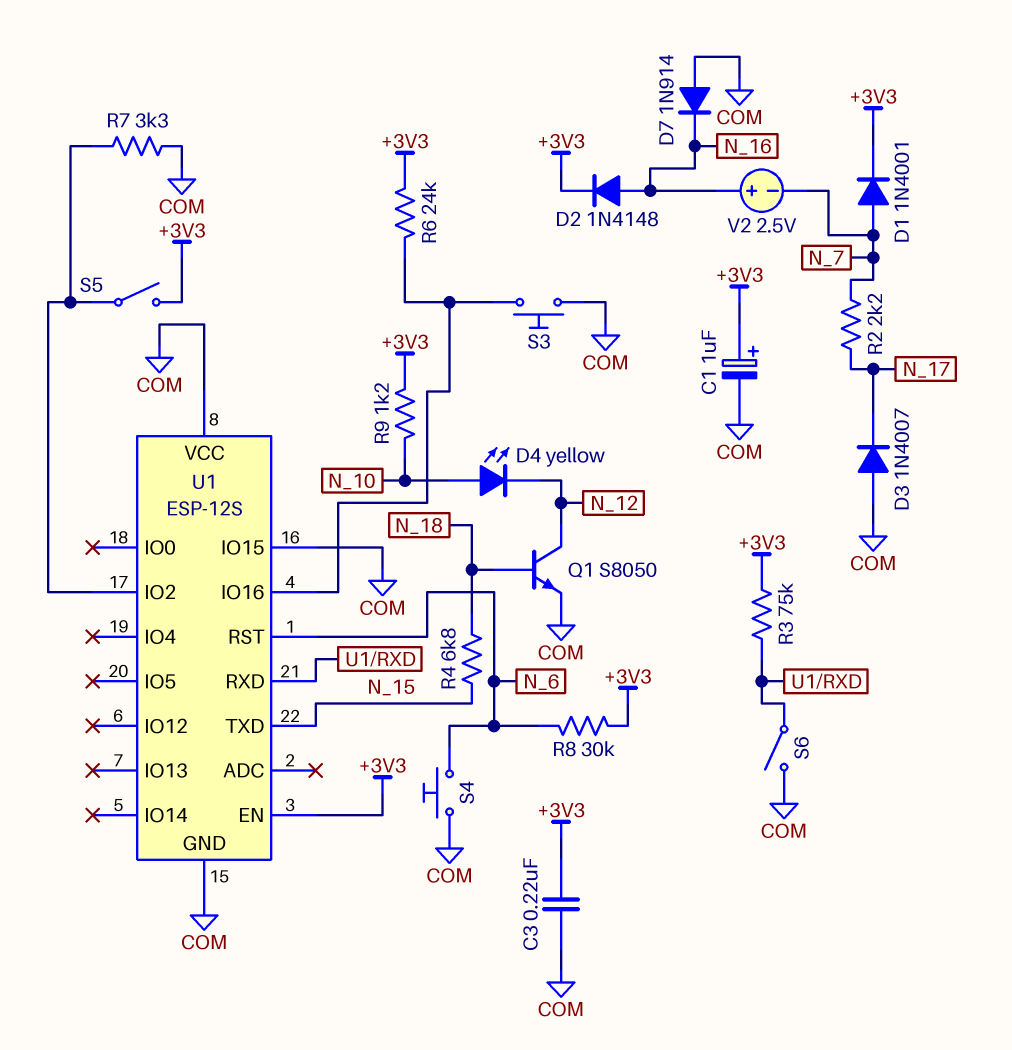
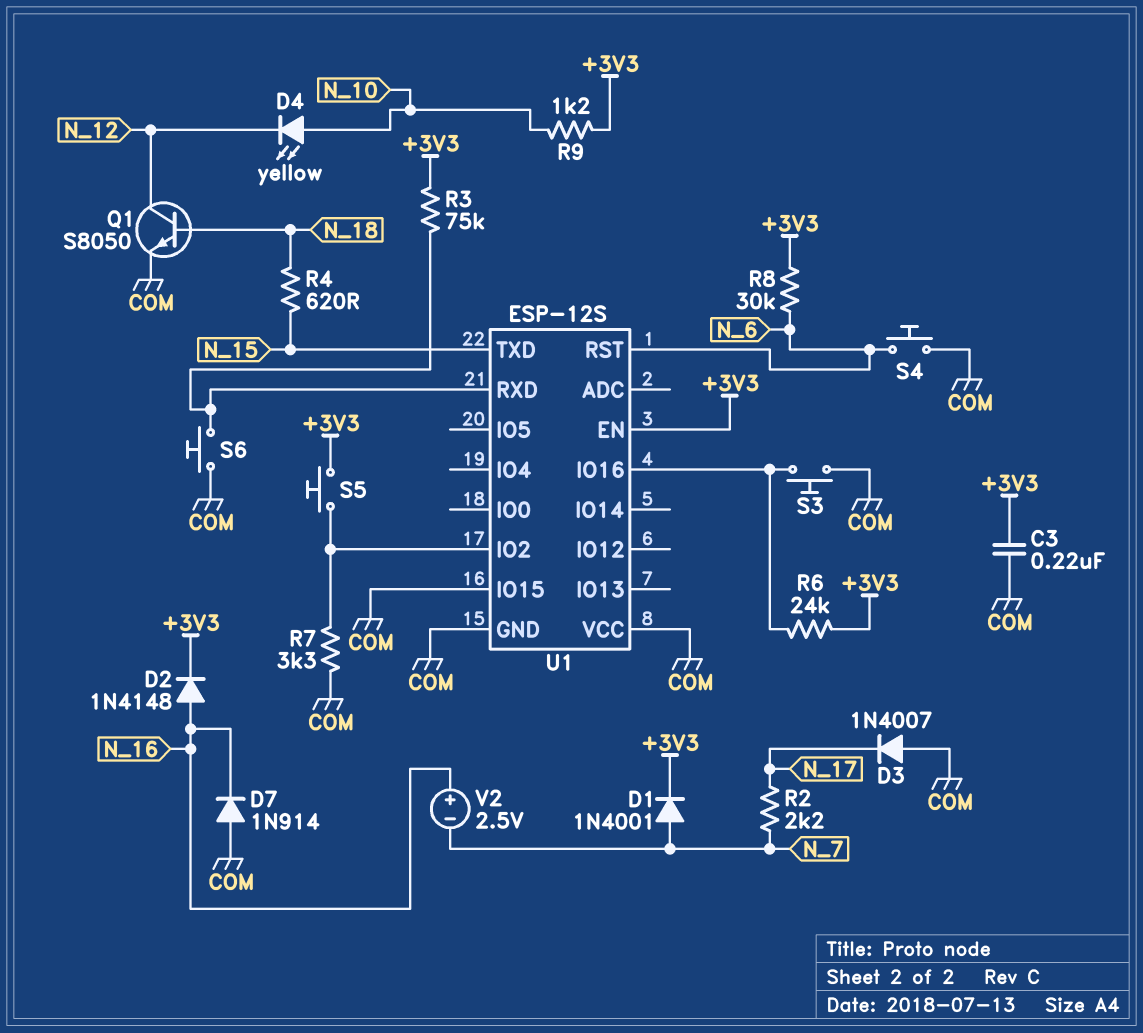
C1: 1uF (plus +3V3, minus COM) -> none
R4: 6.8k (N_15, N_18) -> 620 (N_15, N_18)
S5: switch (+3V3, U1/IO2) -> button (+3V3, U1/IO2)
S6: switch (COM, U1/RXD) -> button (COM, U1/RXD)

